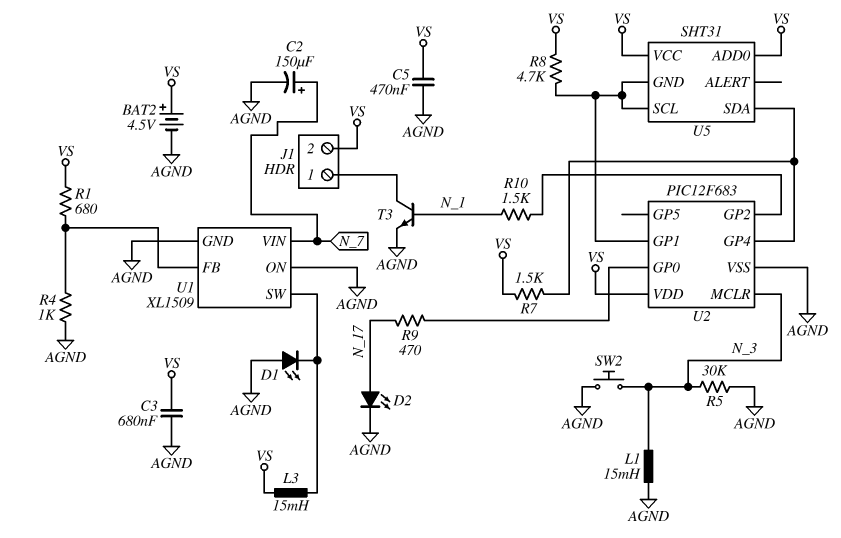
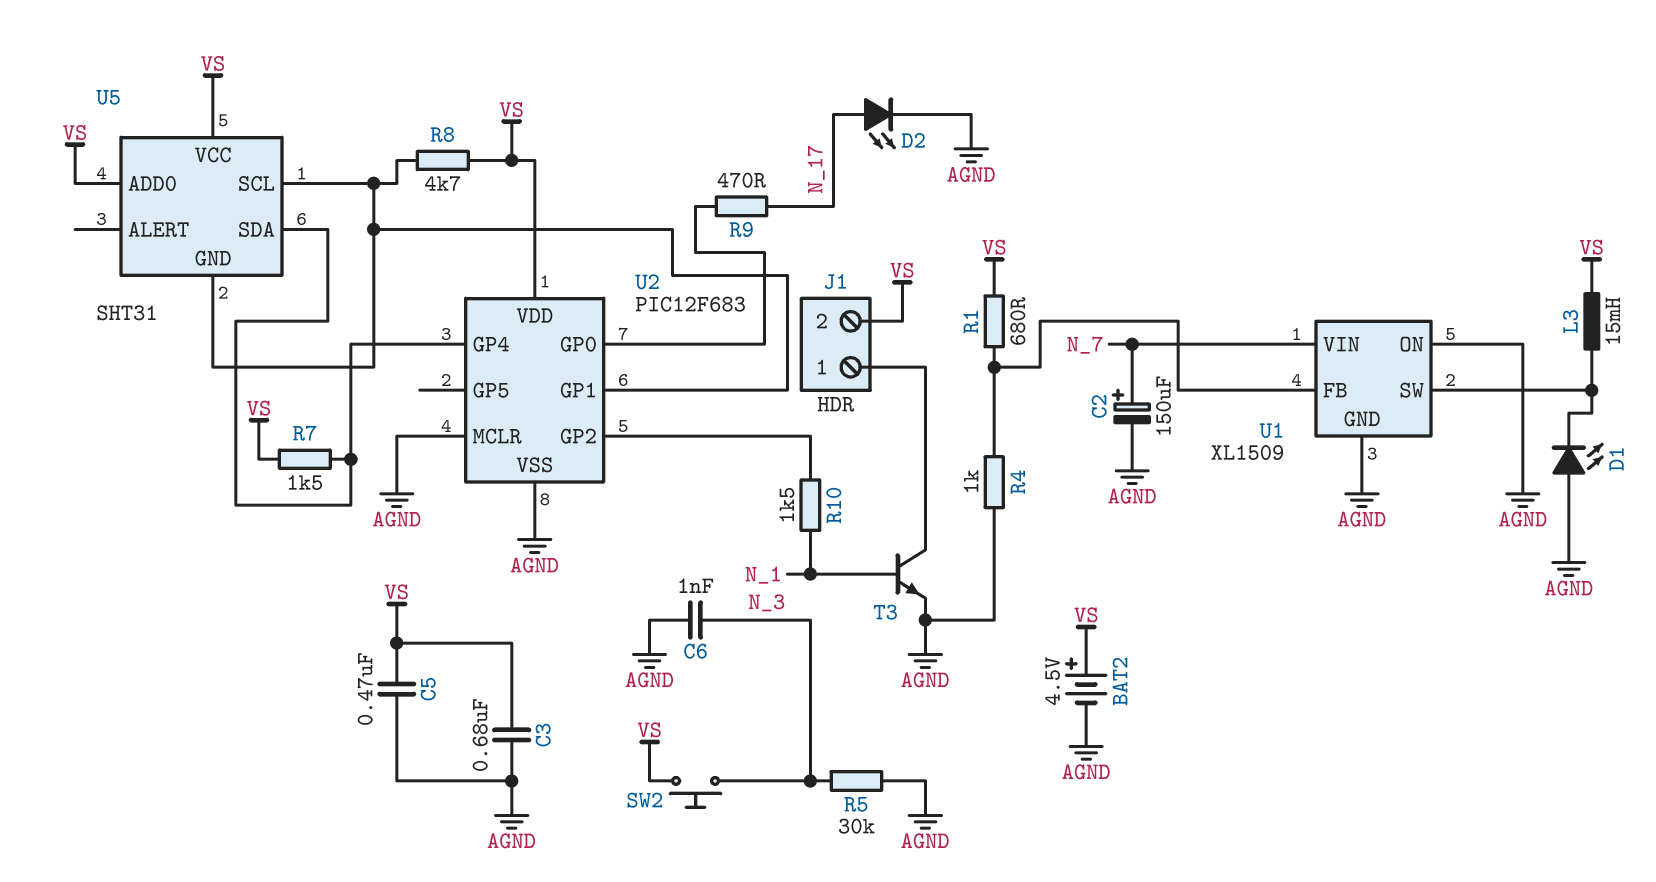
C6: none -> 1nF (AGND, N_3)
L1: 15mH (AGND, N_3) -> none
SW2: button (AGND, N_3) -> button (N_3, VS)
U2 pin MCLR: N_3 -> AGND

